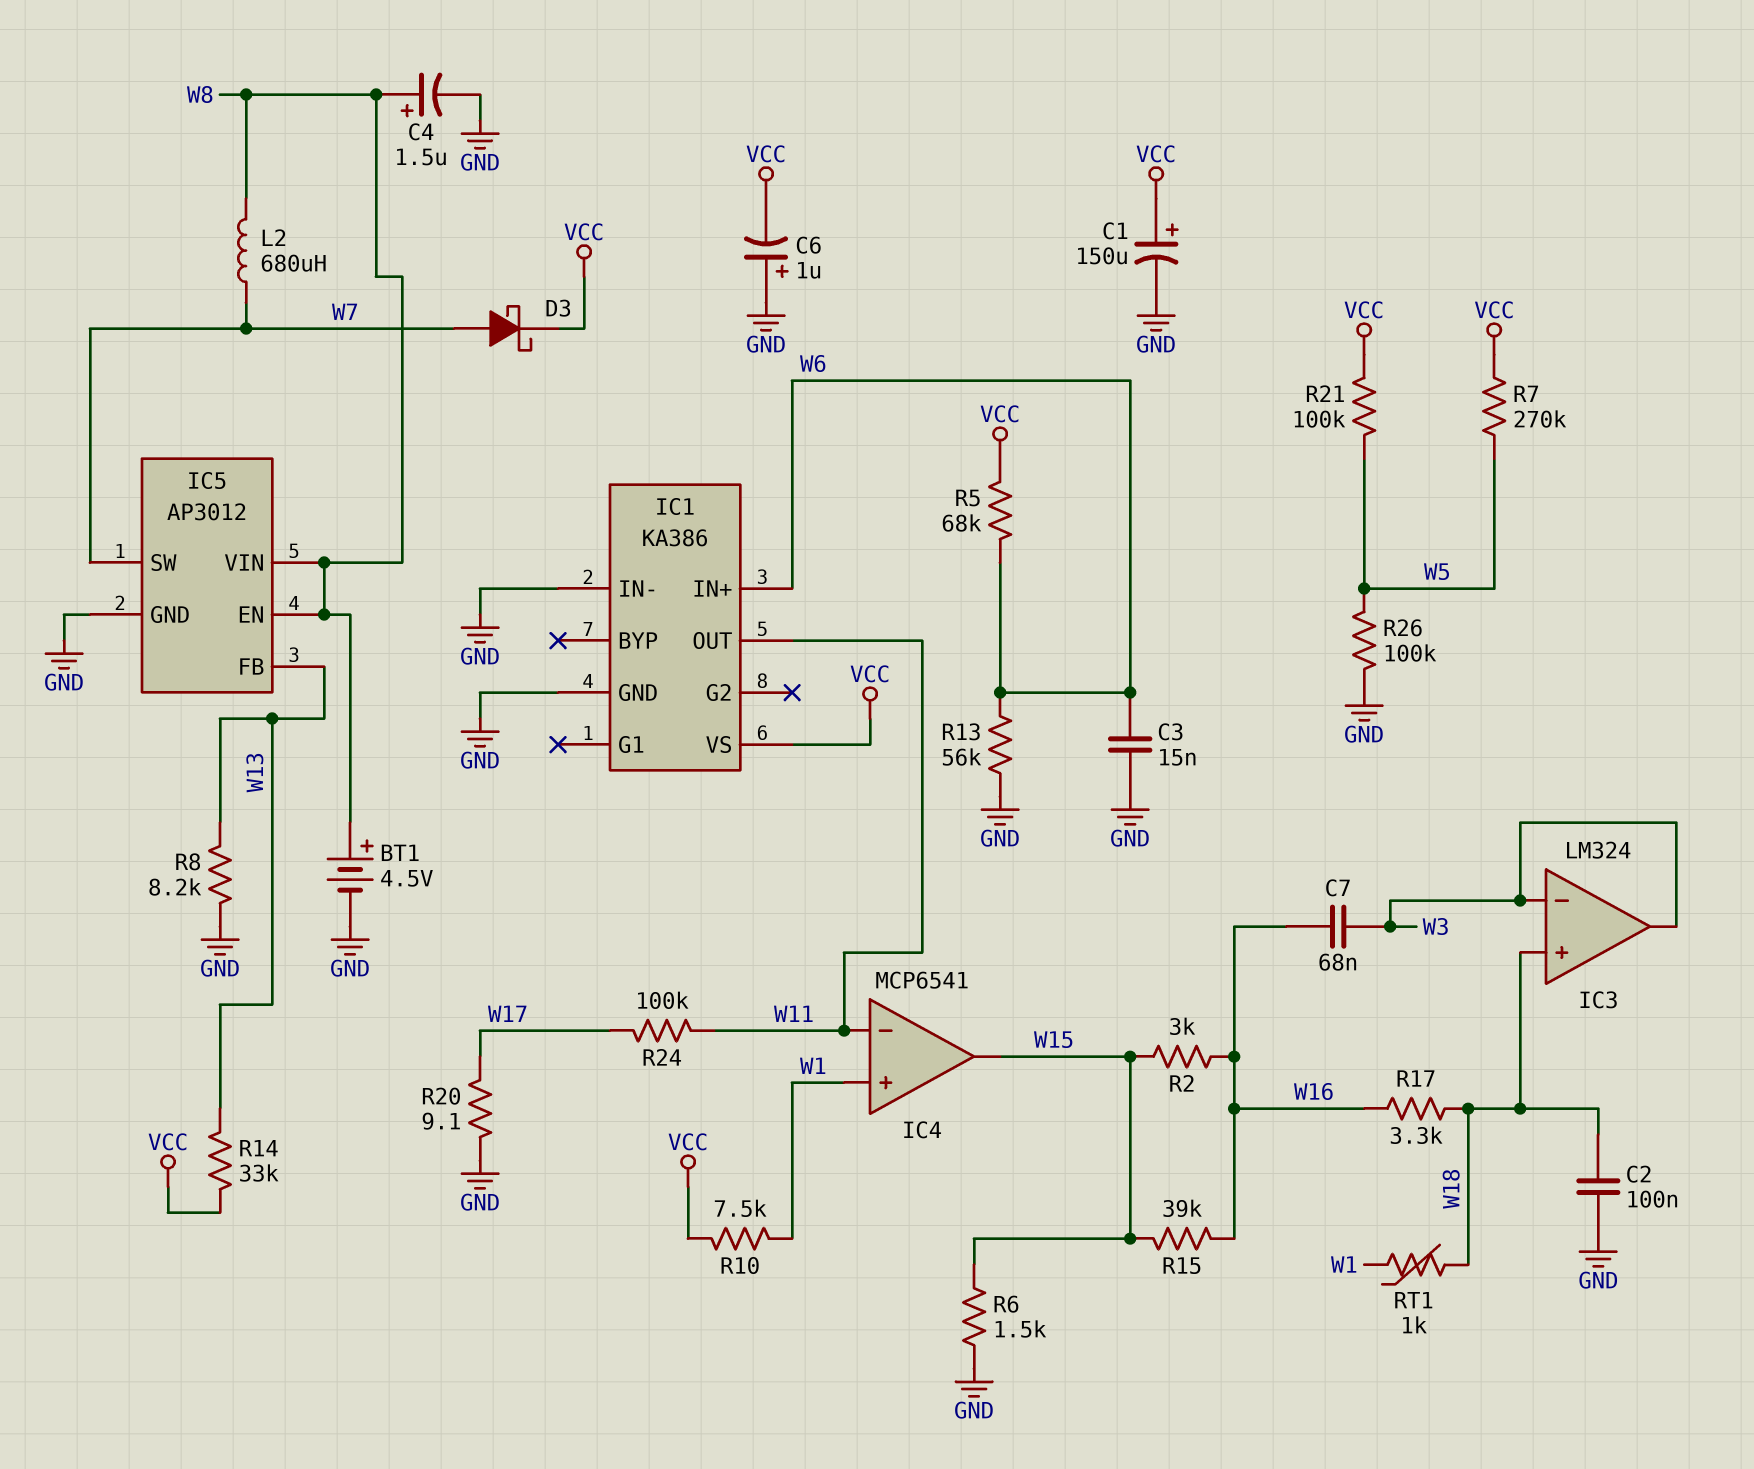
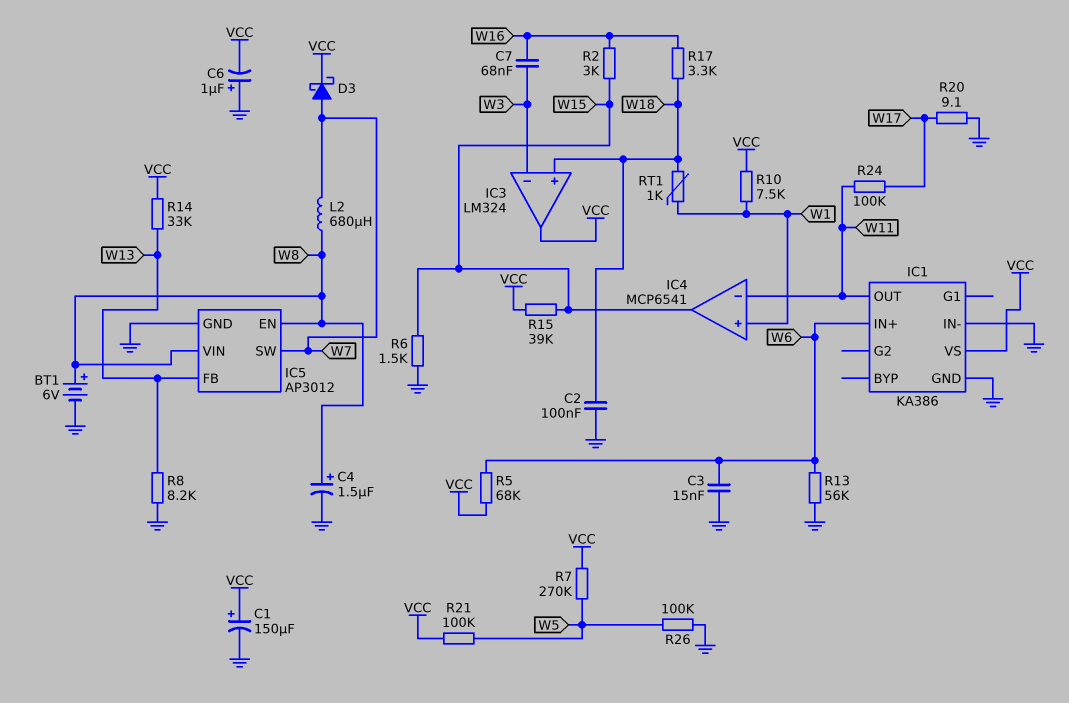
BT1: 4.5V (plus W8, minus GND) -> 6V (plus W8, minus GND)
IC3 pin out: W3 -> VCC
R15: 39k (W15, W16) -> 39k (VCC, W15)

